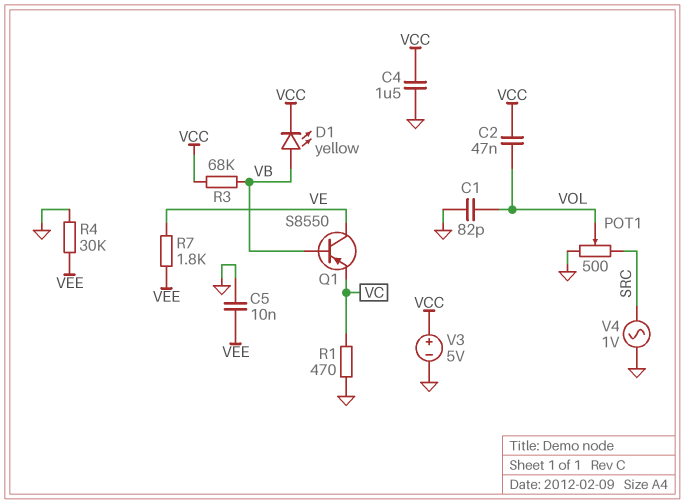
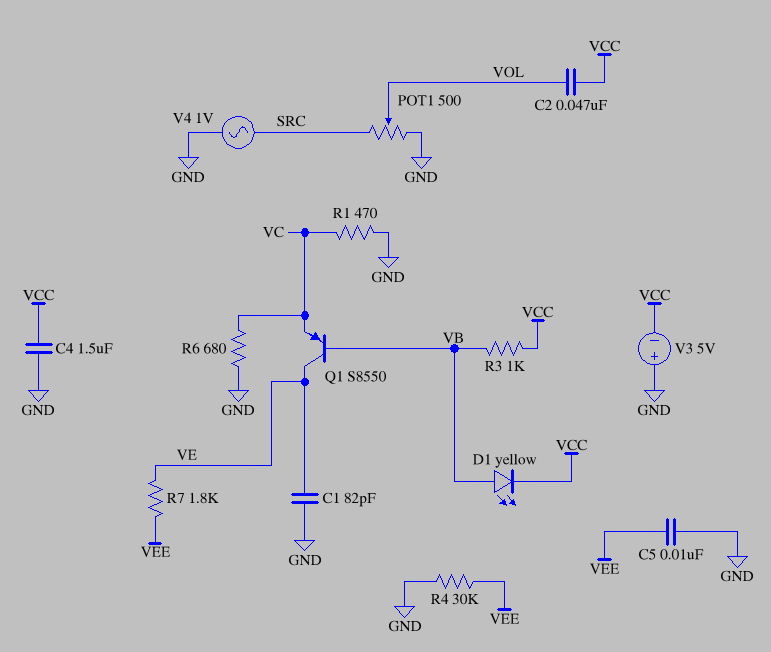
C1: 82pF (GND, VOL) -> 82pF (GND, VE)
R3: 68k (VB, VCC) -> 1k (VB, VCC)
R6: none -> 680 (GND, VC)
V3: 5V (plus VCC, minus GND) -> 5V (plus GND, minus VCC)

